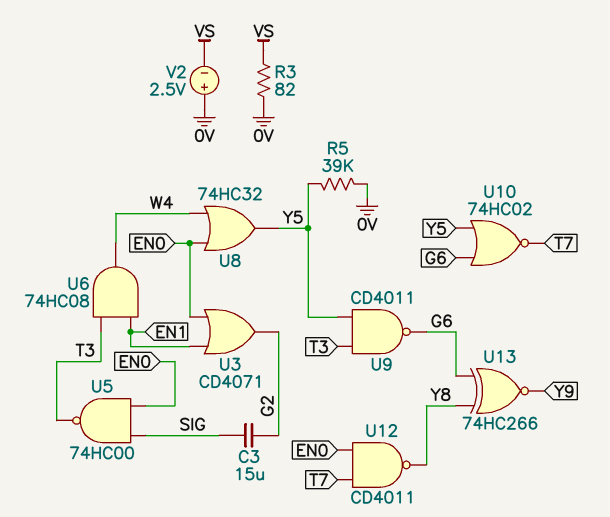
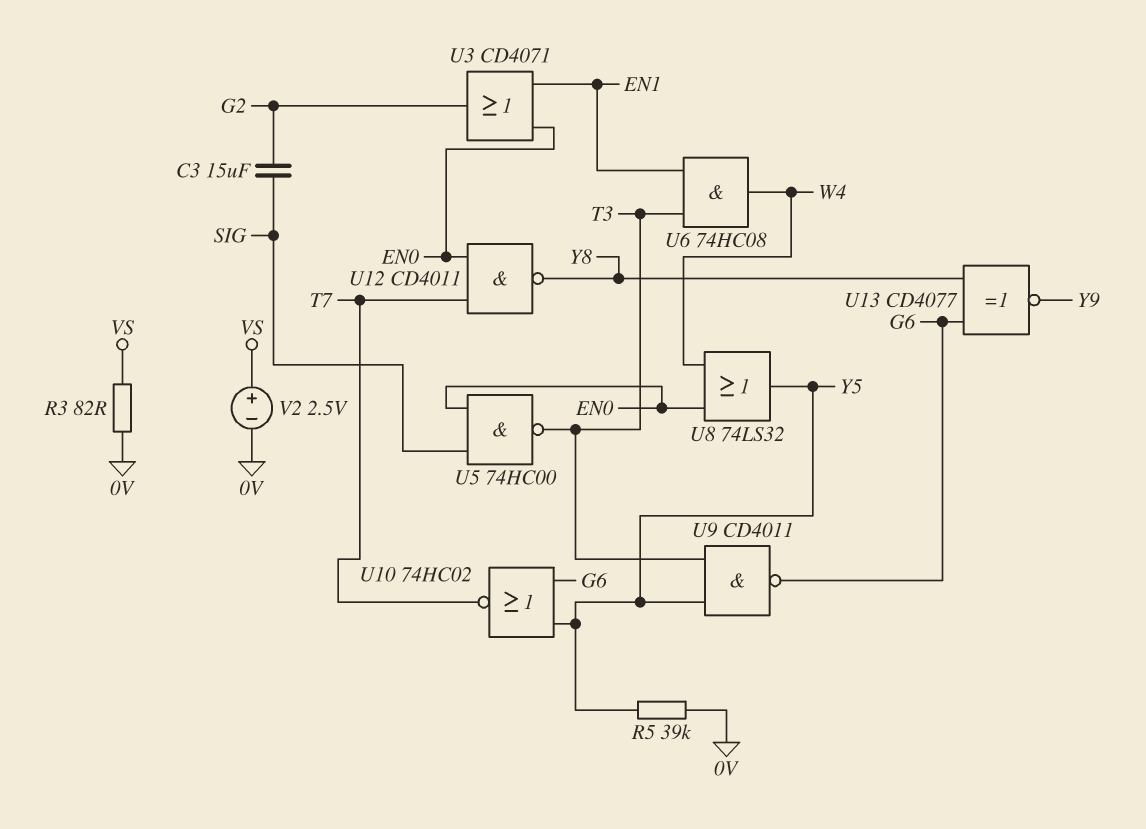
U8: OR 74HC32 (in EN0, in W4, out Y5) -> OR 74LS32 (in EN0, in W4, out Y5)
U13: XNOR 74HC266 (in G6, in Y8, out Y9) -> XNOR CD4077 (in G6, in Y8, out Y9)
V2: 2.5V (plus 0V, minus VS) -> 2.5V (plus VS, minus 0V)

